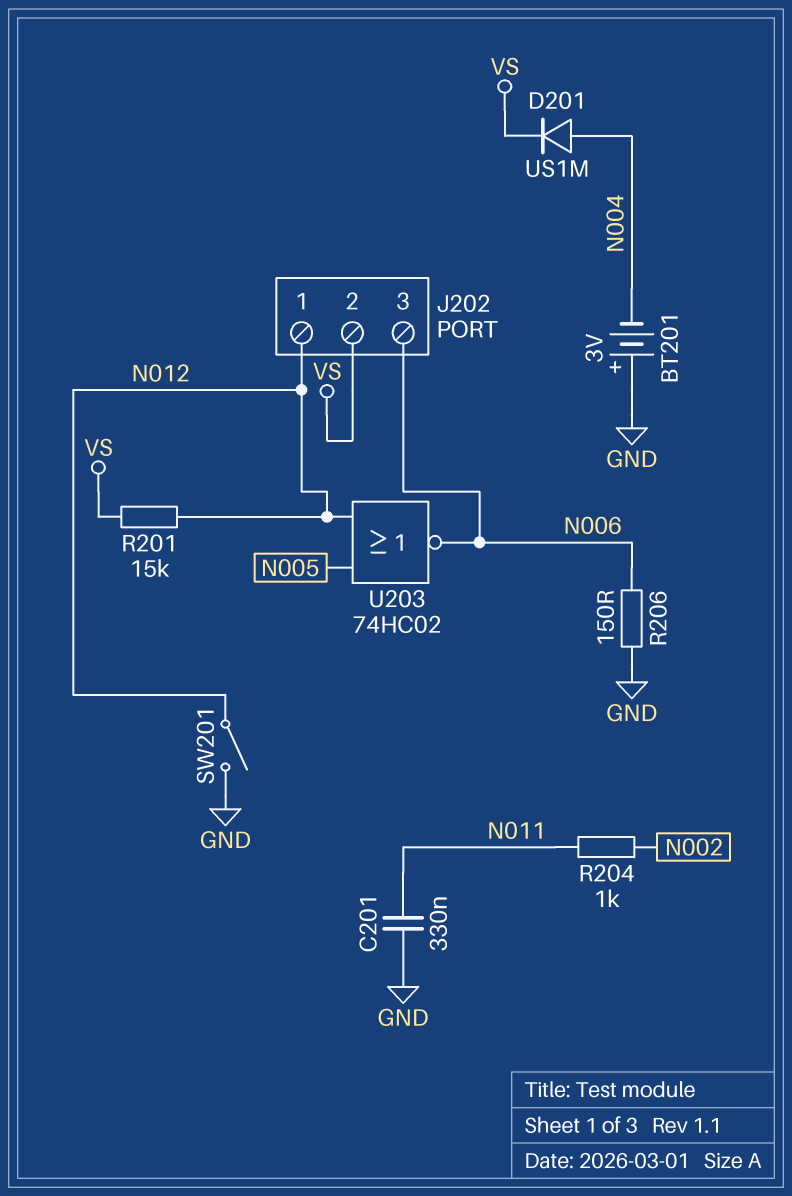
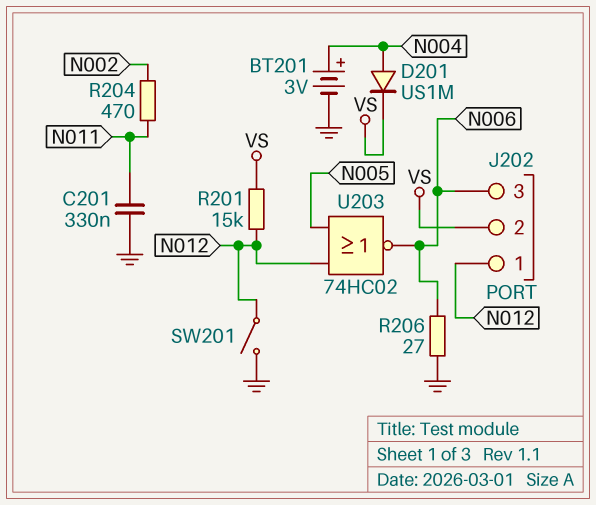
BT201: 3V (plus GND, minus N004) -> 3V (plus N004, minus GND)
R204: 1k (N002, N011) -> 470 (N002, N011)
R206: 150 (GND, N006) -> 27 (GND, N006)

